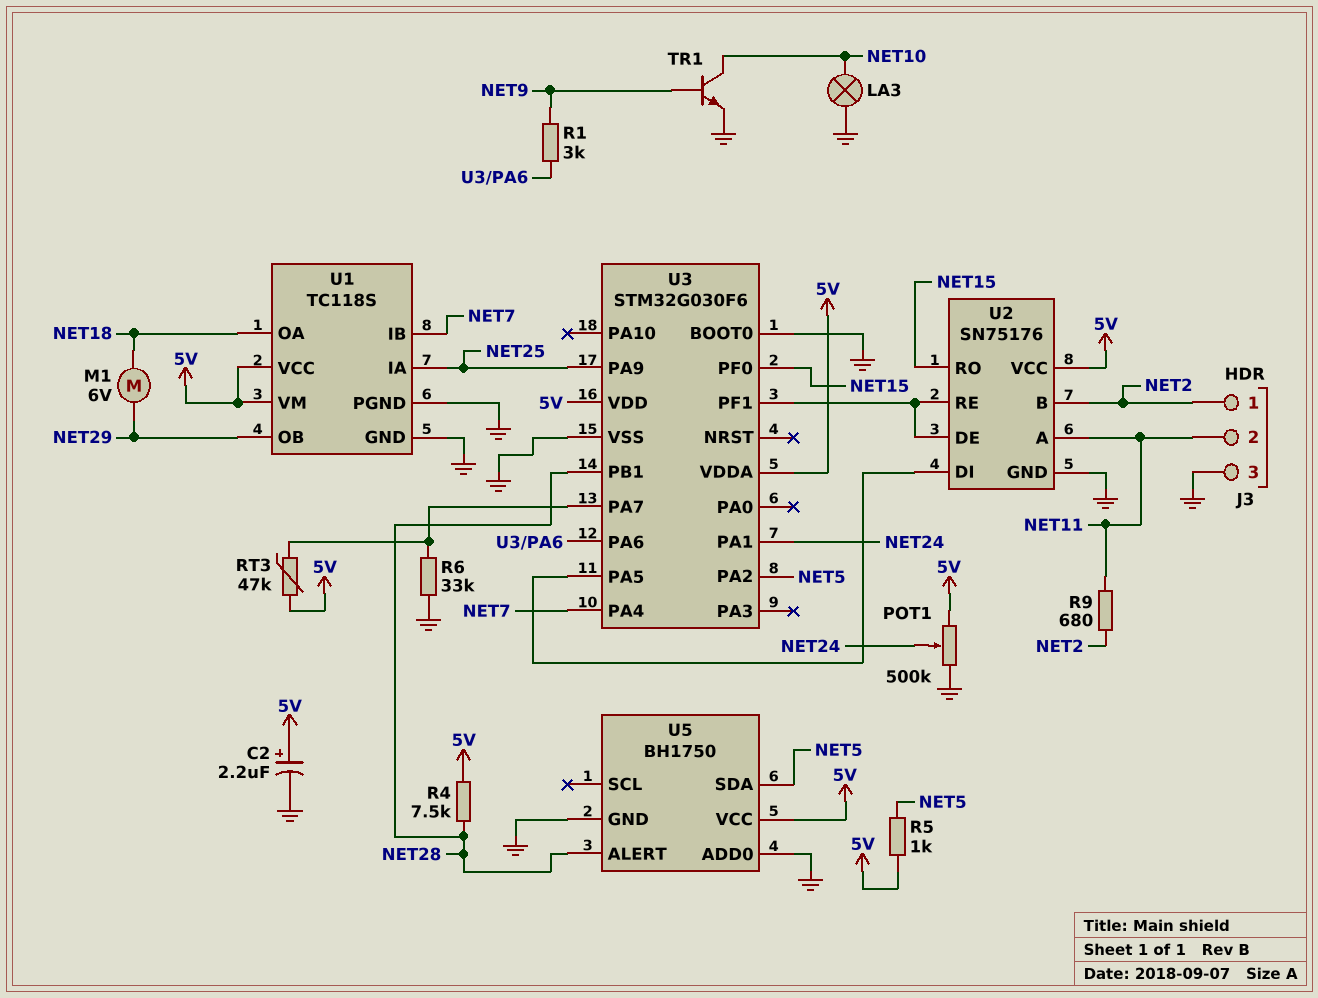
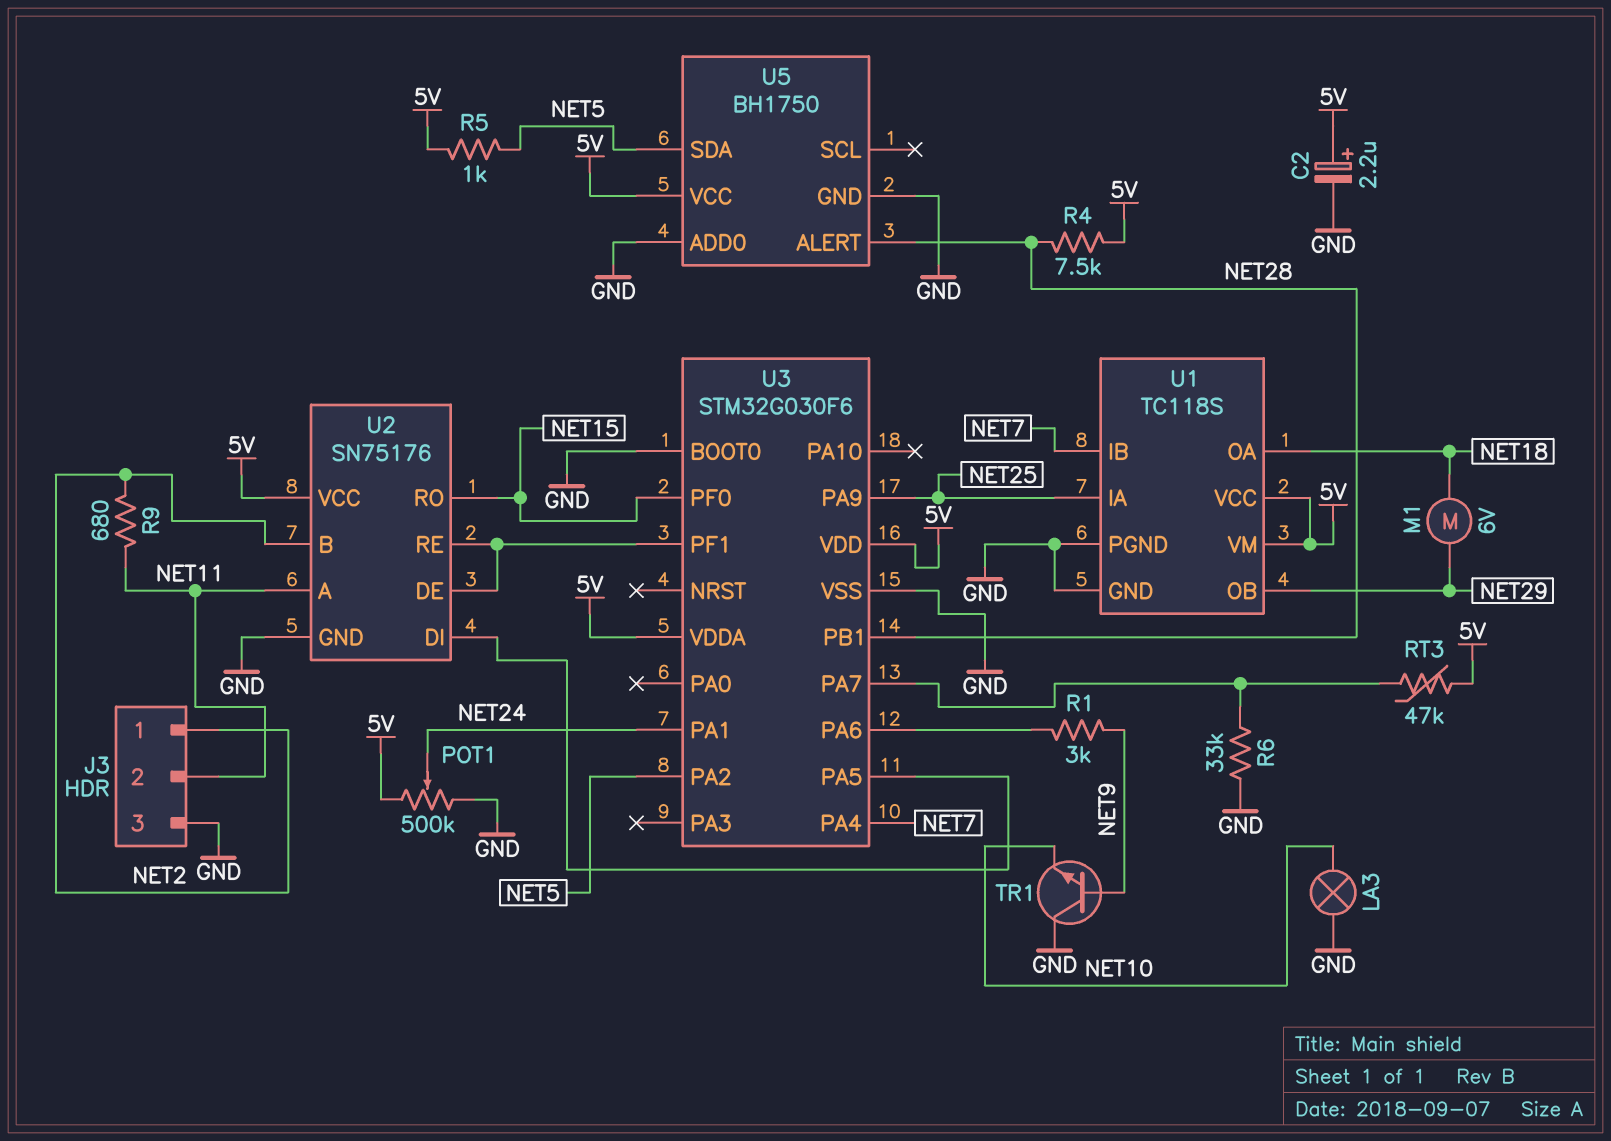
TR1: NPN (B NET9, C NET10, E GND) -> NPN (B NET9, C GND, E NET10)

